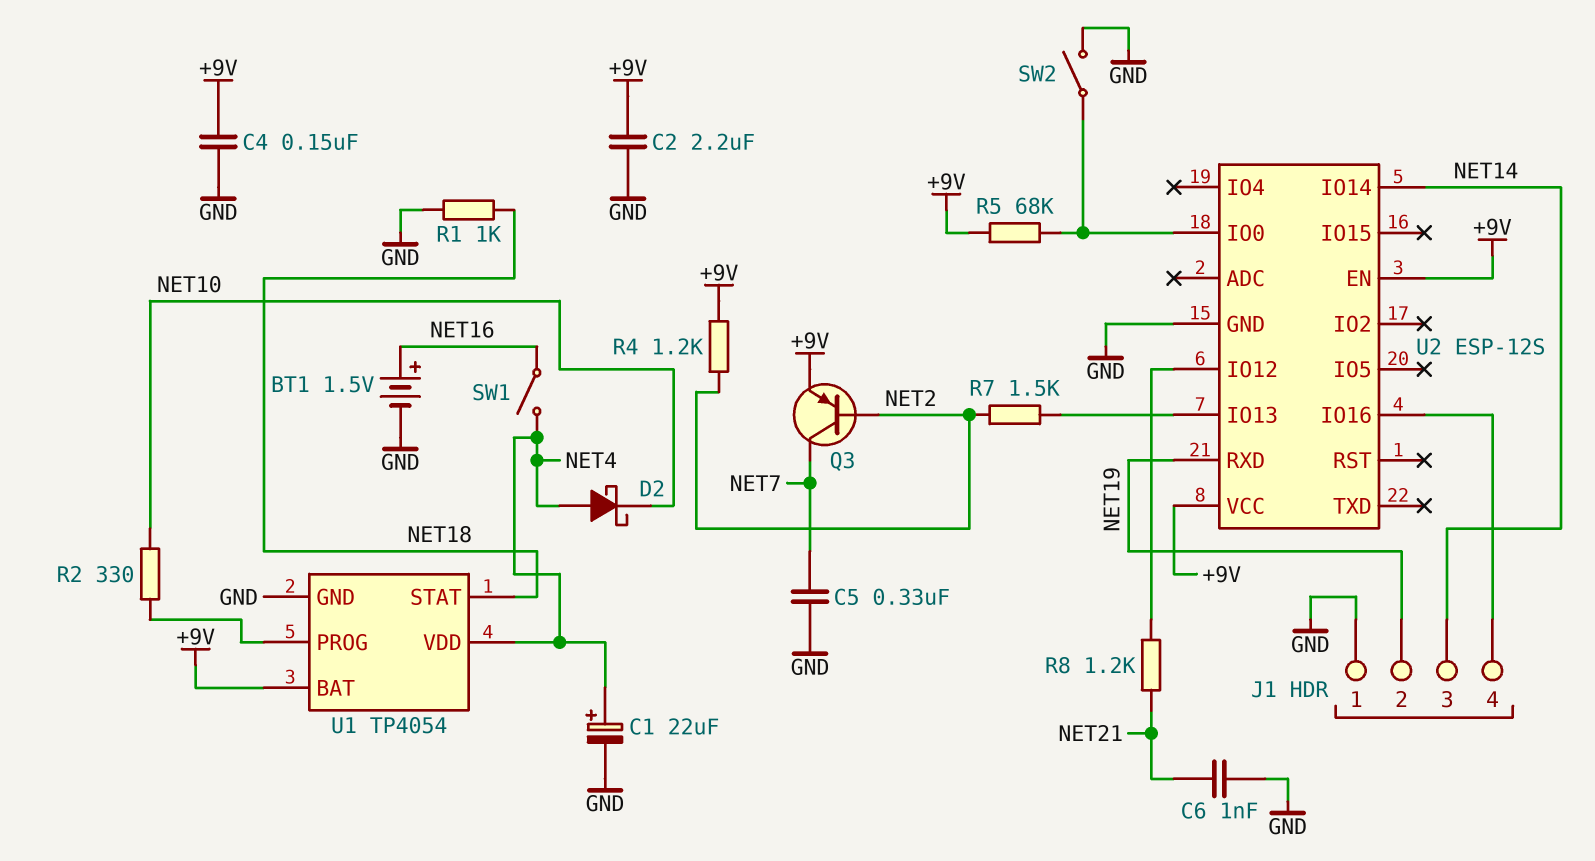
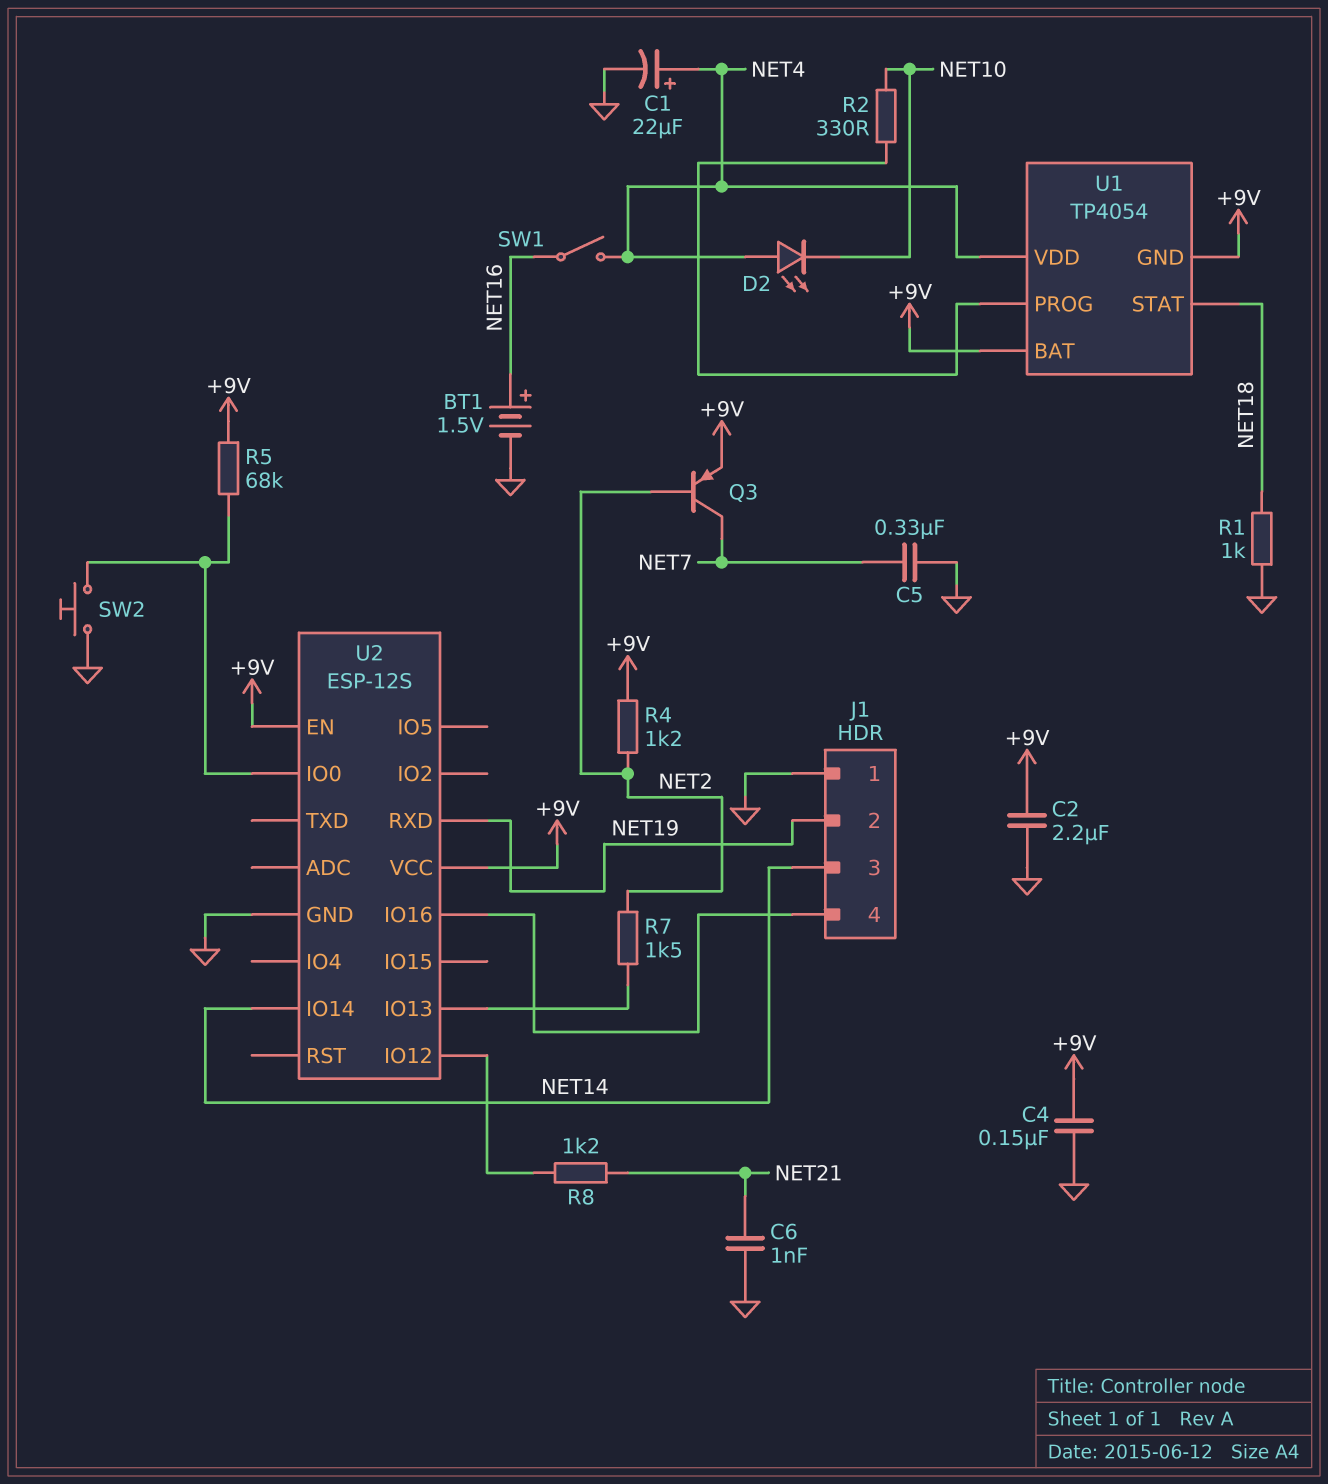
D2: schottky (A NET4, K NET10) -> LED (A NET4, K NET10)
SW2: switch (GND, U2/IO0) -> button (GND, U2/IO0)
U1 pin GND: GND -> +9V

